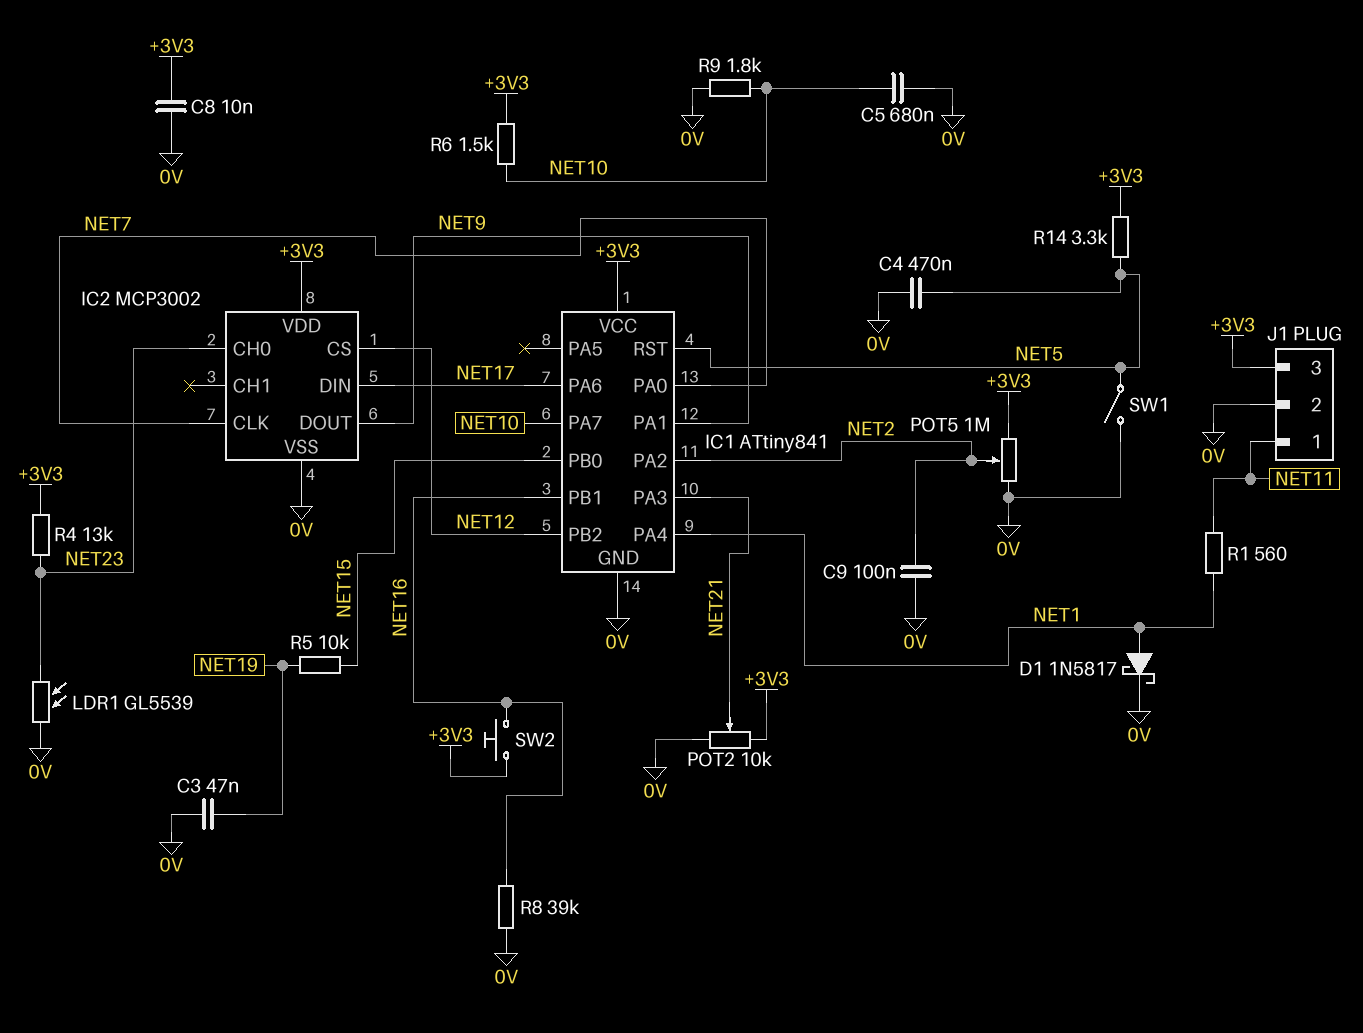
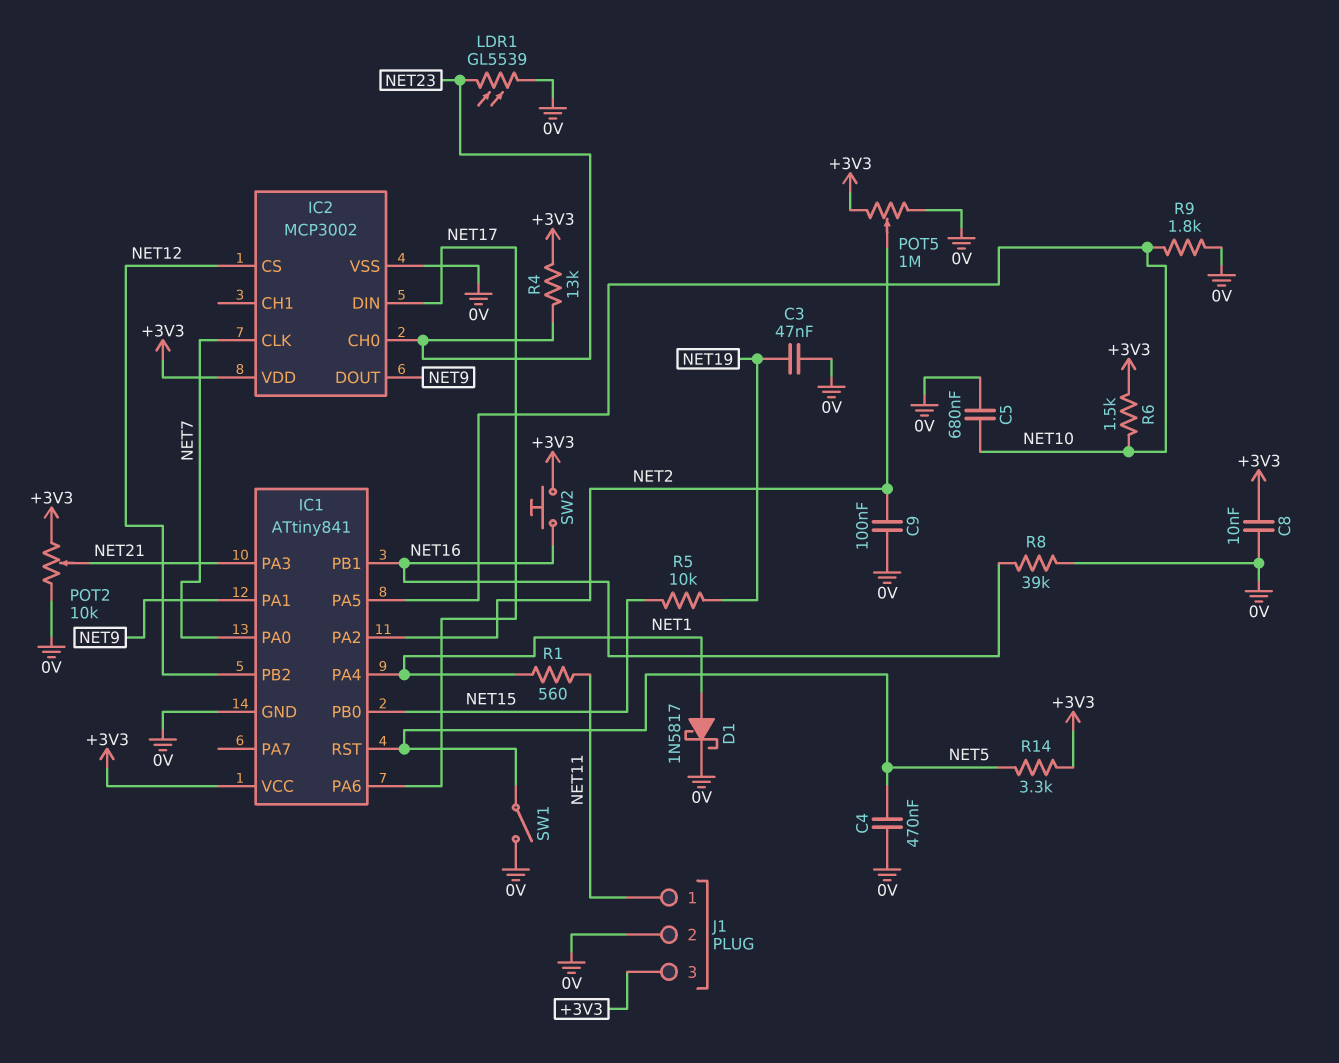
IC1 pin PA5: none -> NET10
IC1 pin PA7: NET10 -> none

